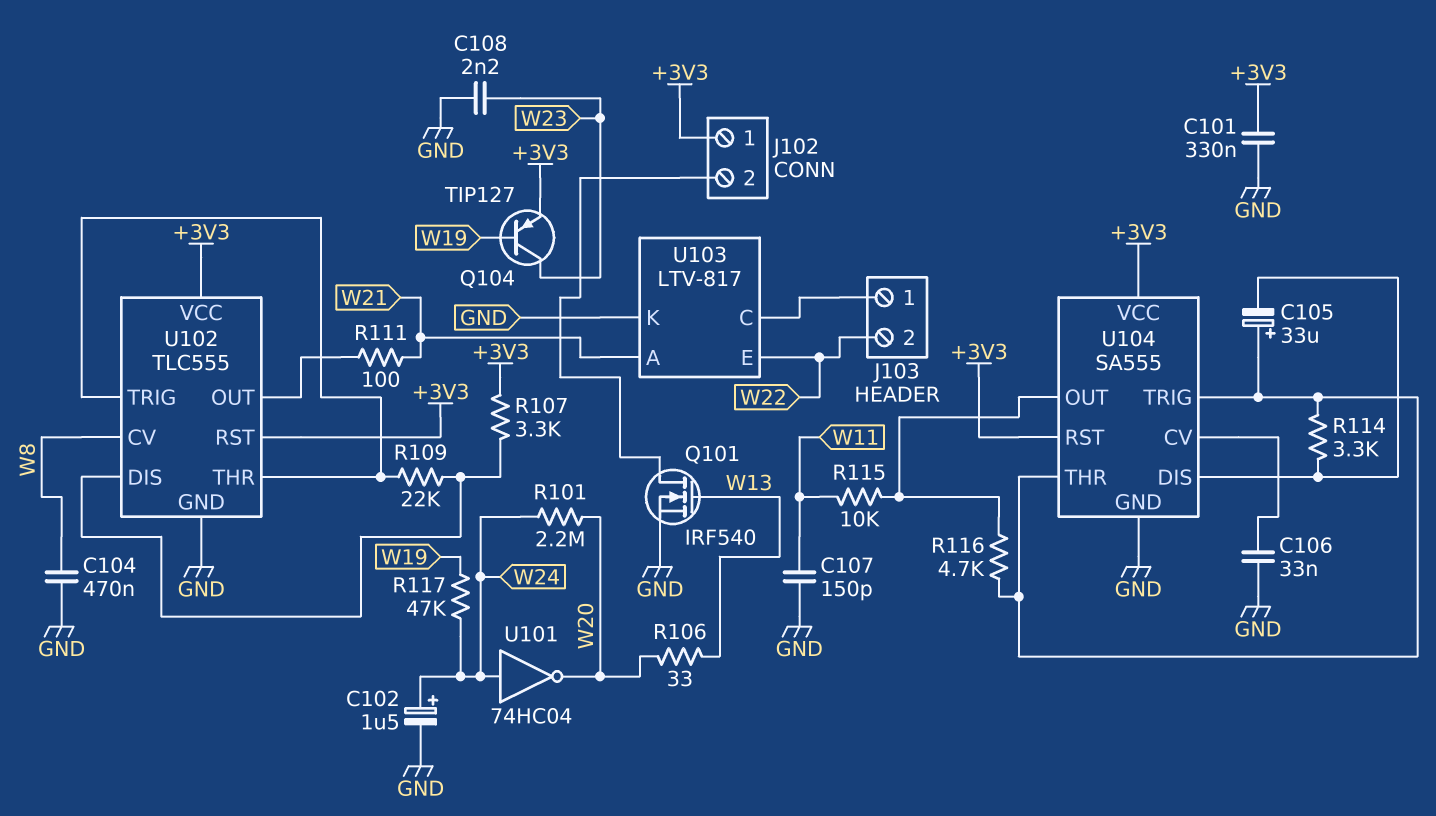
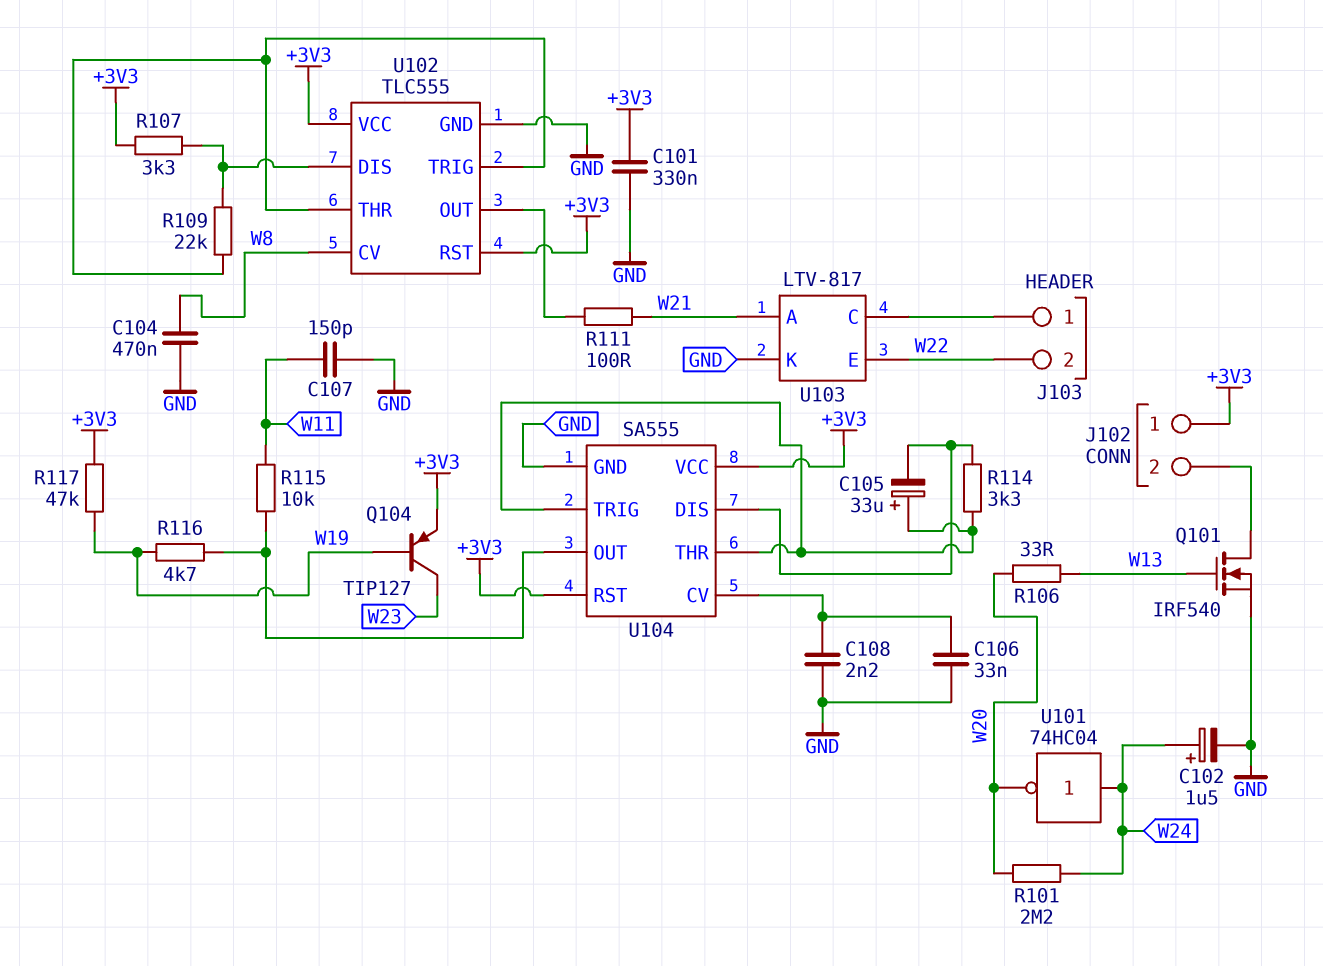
C108: 2.2nF (GND, W23) -> 2.2nF (GND, U104/CV)
R116: 4.7k (U104/OUT, U104/THR) -> 4.7k (U104/OUT, W19)
R117: 47k (W19, W24) -> 47k (+3V3, W19)

